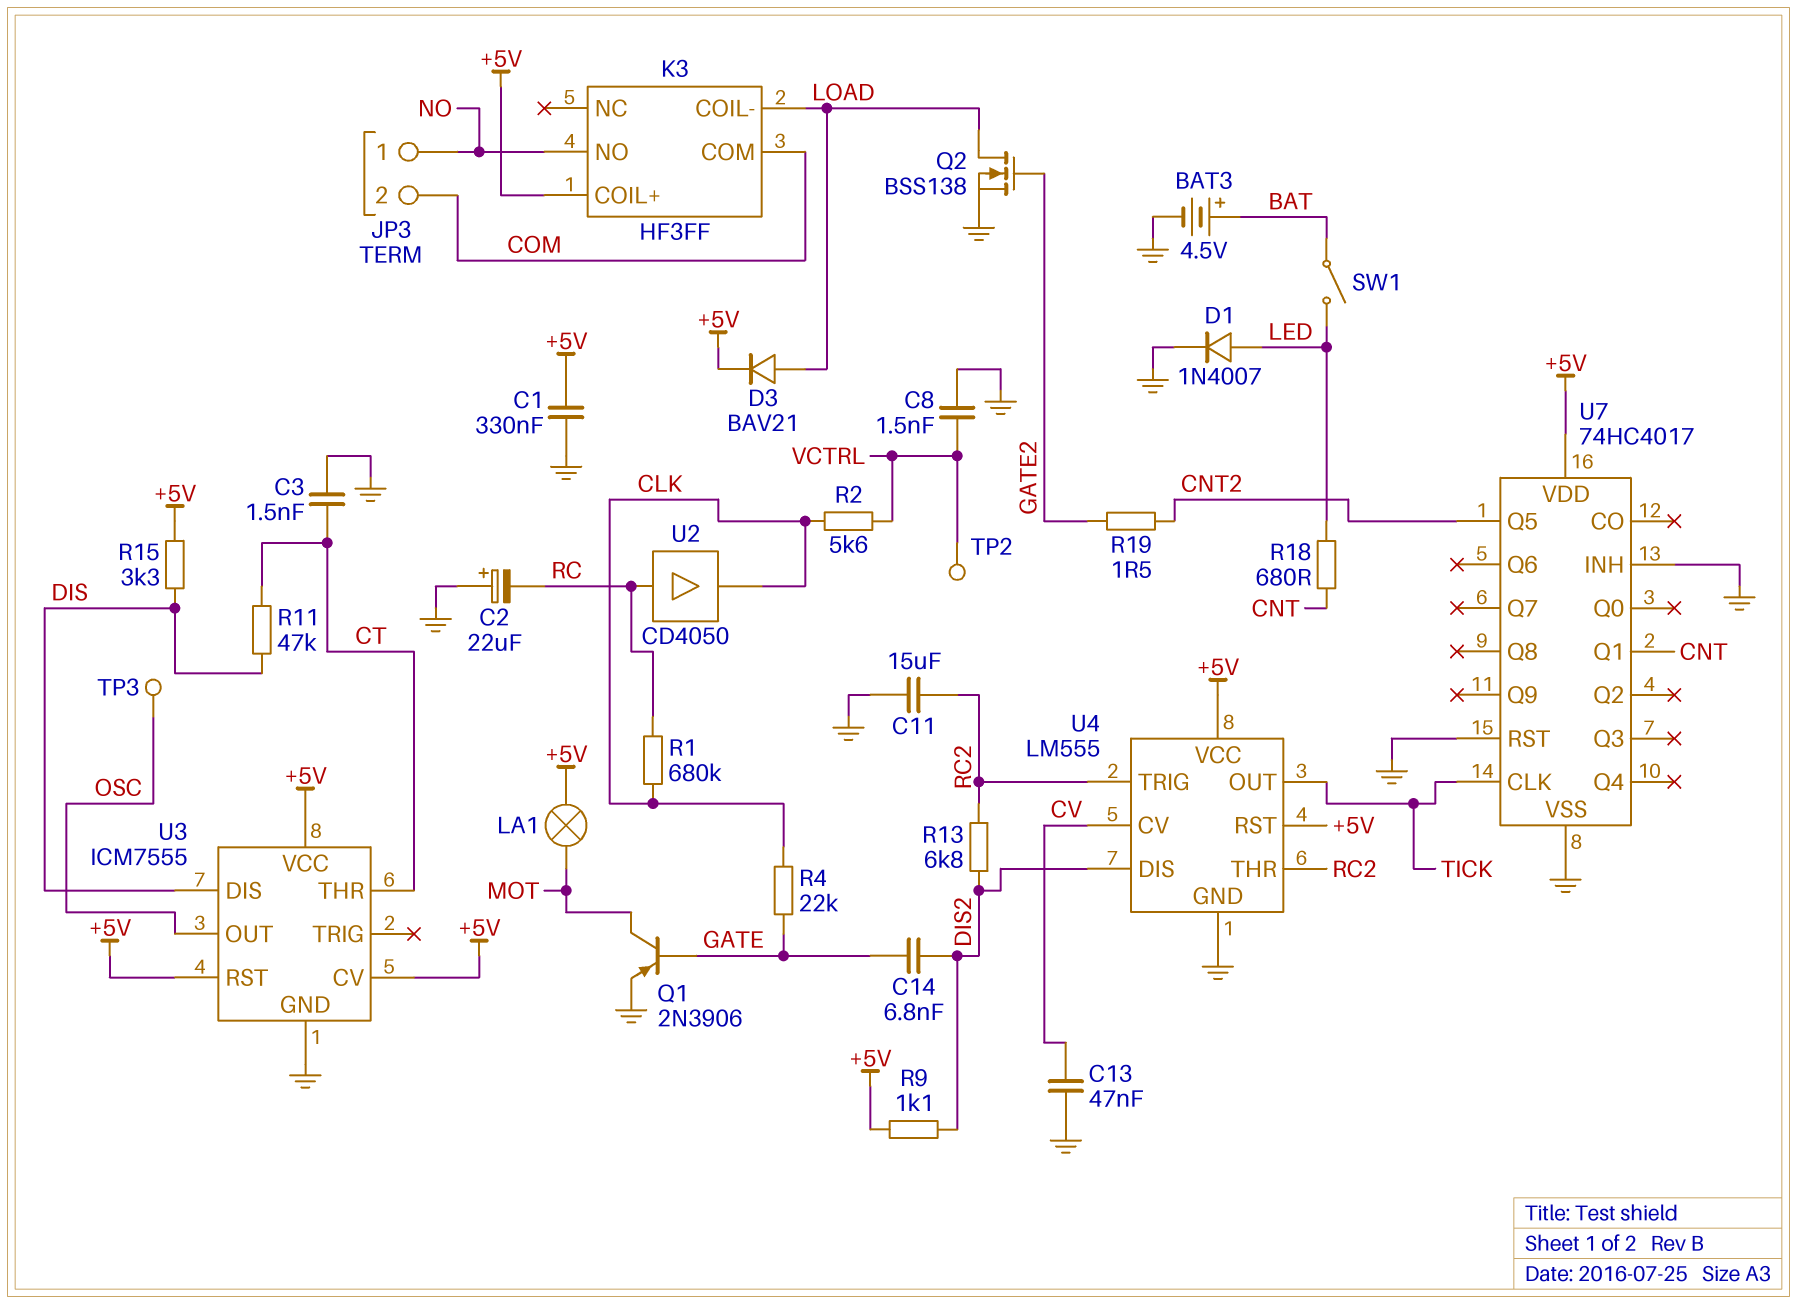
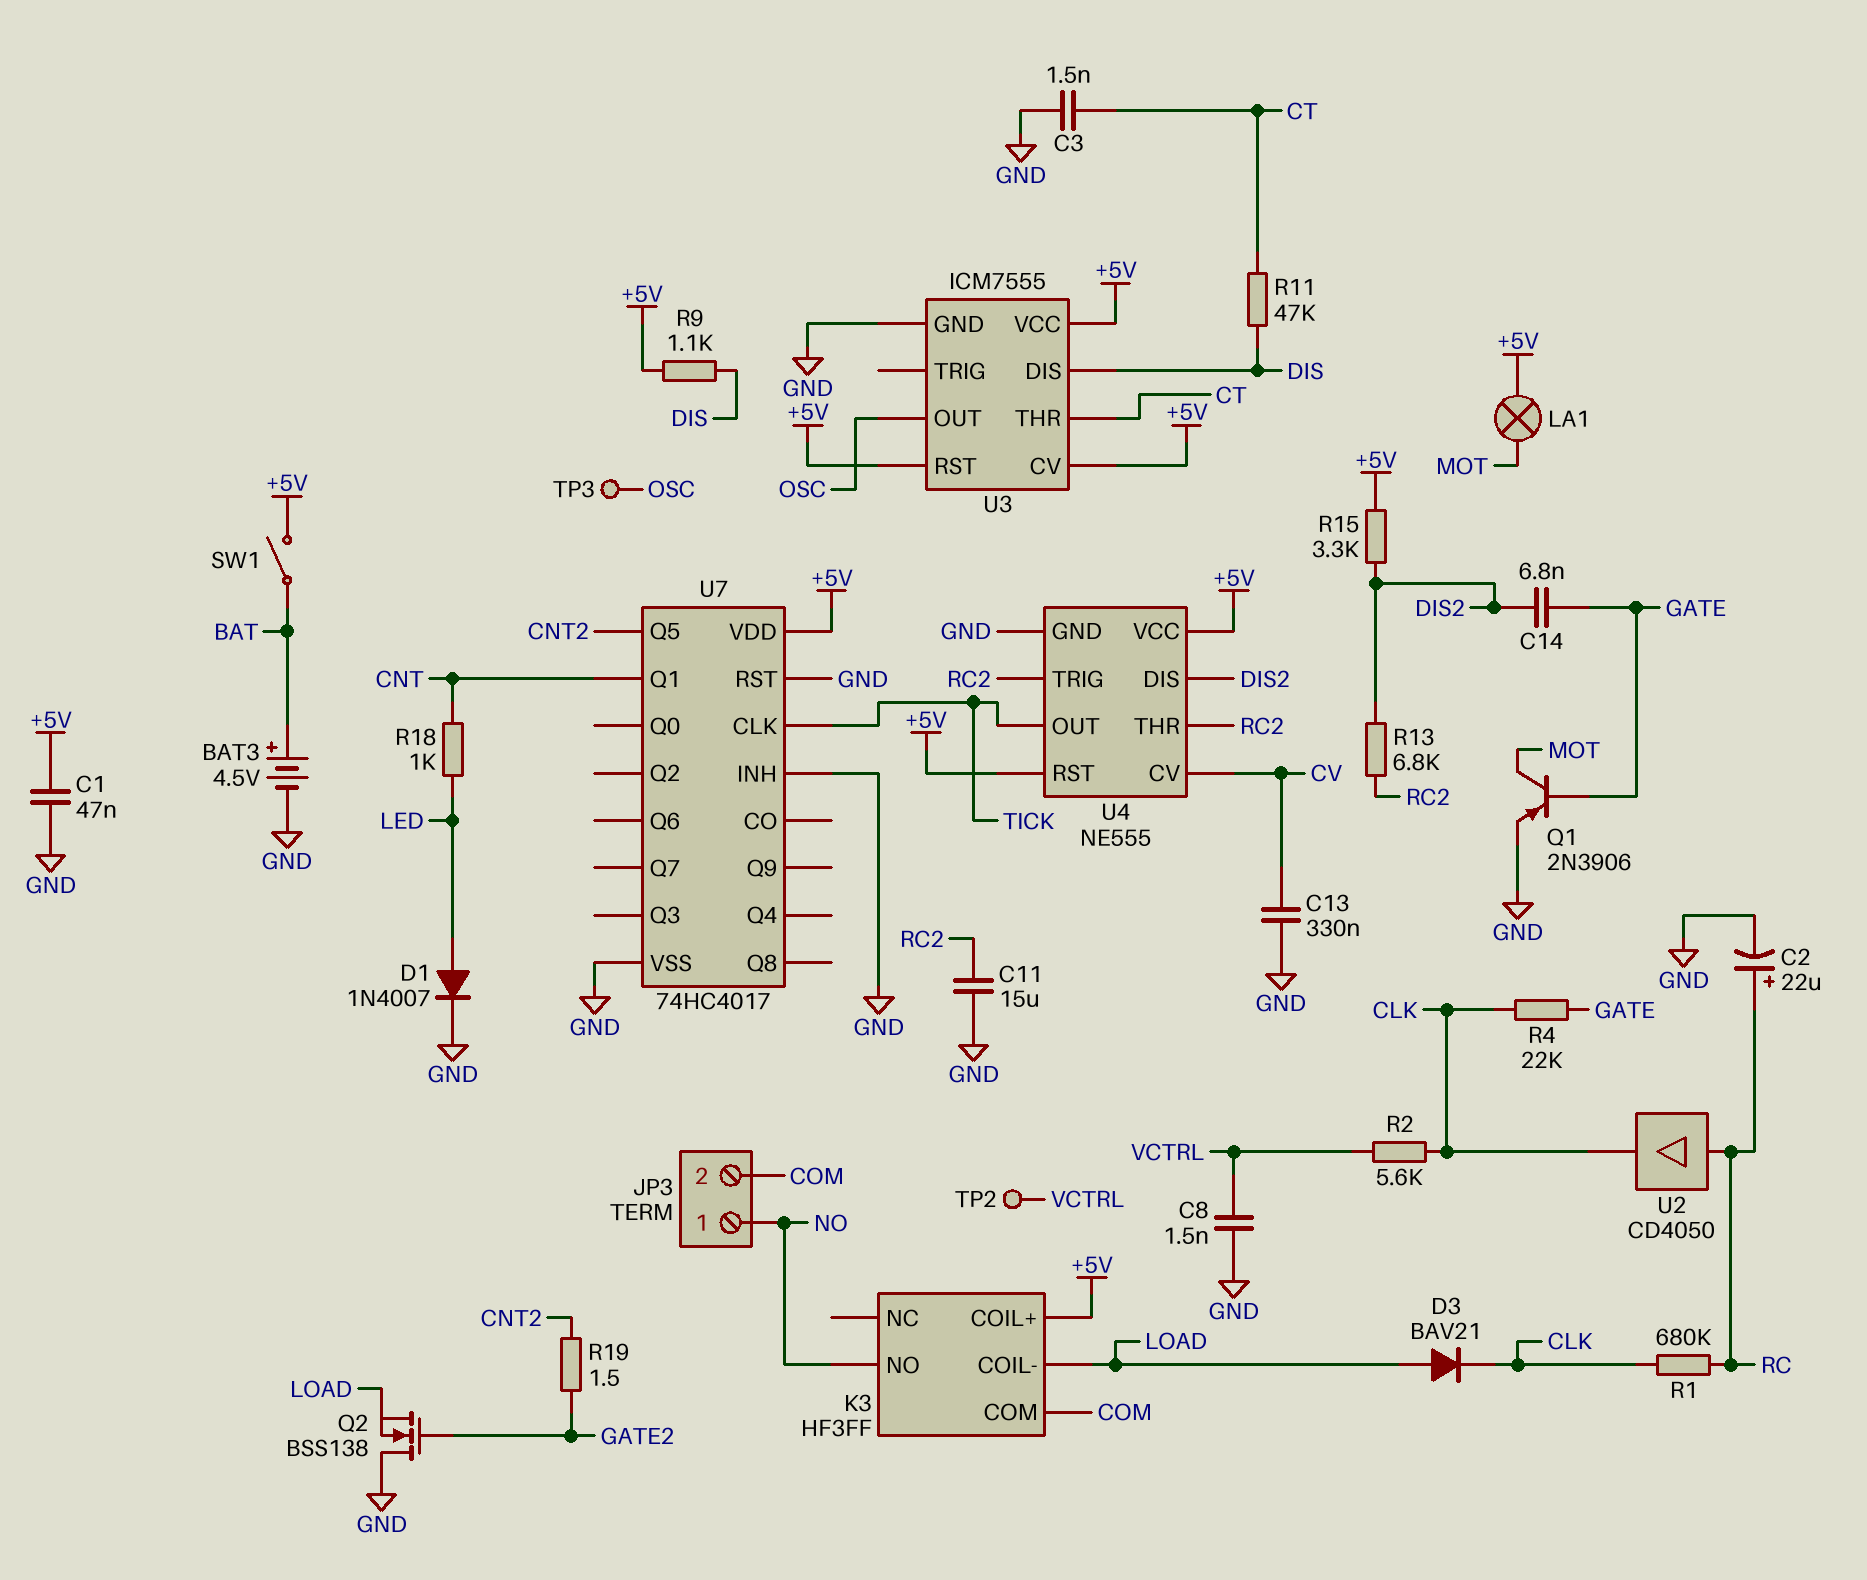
C1: 330nF (+5V, GND) -> 47nF (+5V, GND)
C2: 22uF (plus GND, minus RC) -> 22uF (plus RC, minus GND)
C13: 47nF (CV, GND) -> 330nF (CV, GND)
D3: diode BAV21 (A LOAD, K +5V) -> diode BAV21 (A LOAD, K CLK)
Q2: NMOS BSS138 (G GATE2, D LOAD, S GND) -> NMOS BSS138 (G GATE2, D GND, S LOAD)
R9: 1.1k (+5V, DIS2) -> 1.1k (+5V, DIS)
R15: 3.3k (+5V, DIS) -> 3.3k (+5V, DIS2)
R18: 680 (CNT, LED) -> 1k (CNT, LED)
SW1: switch (BAT, LED) -> switch (+5V, BAT)
U4: LM555 -> NE555

